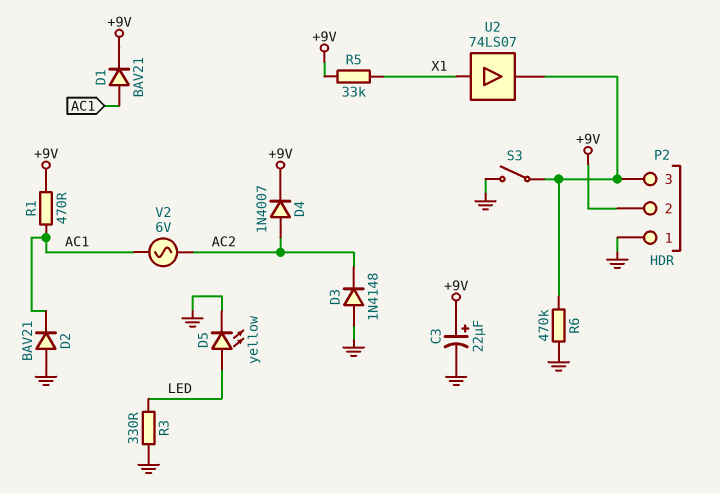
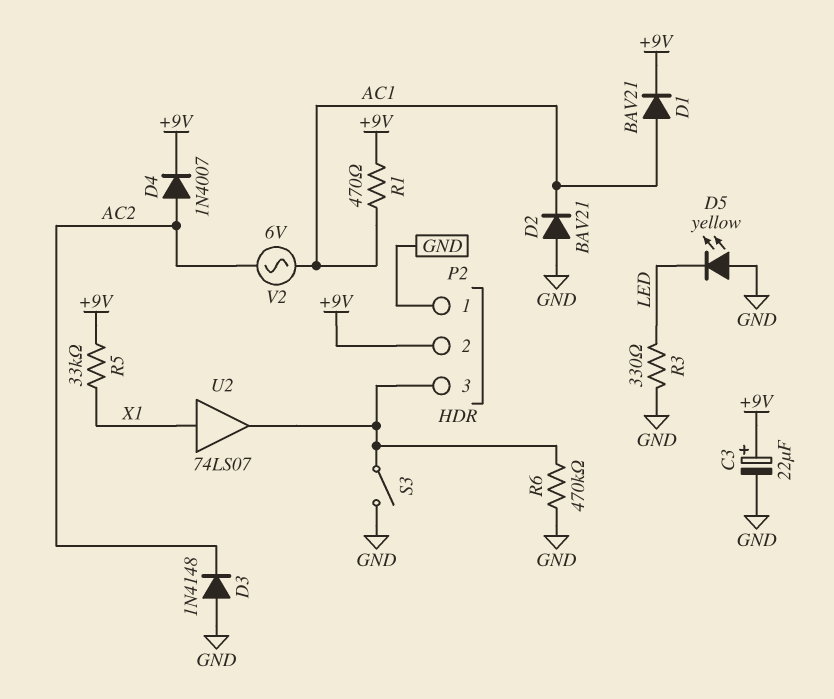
D5: LED yellow (A LED, K GND) -> LED yellow (A GND, K LED)

